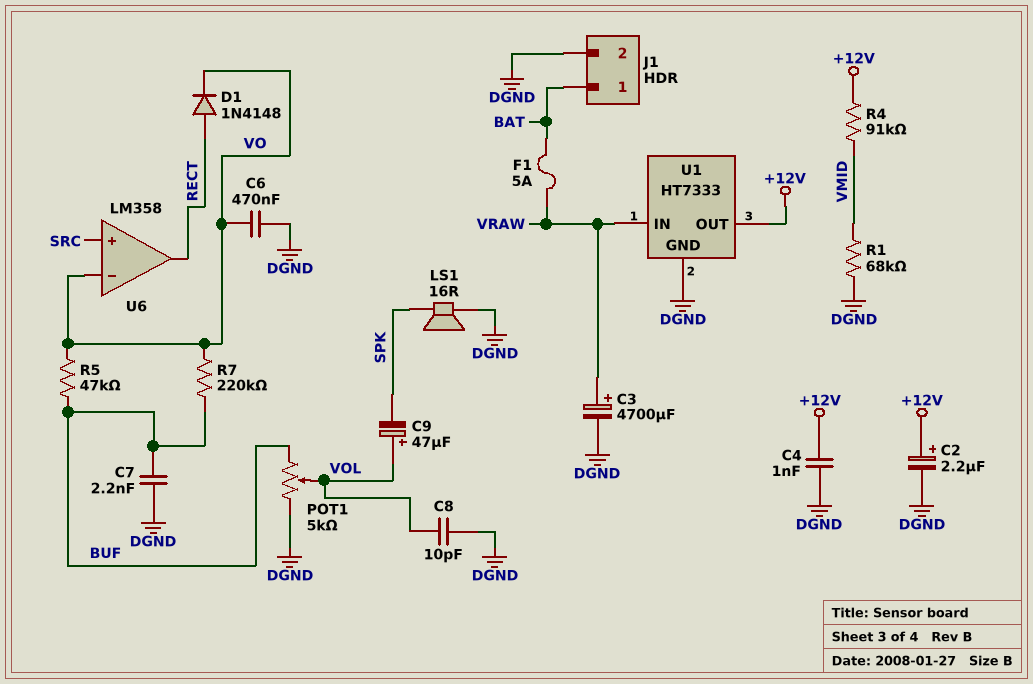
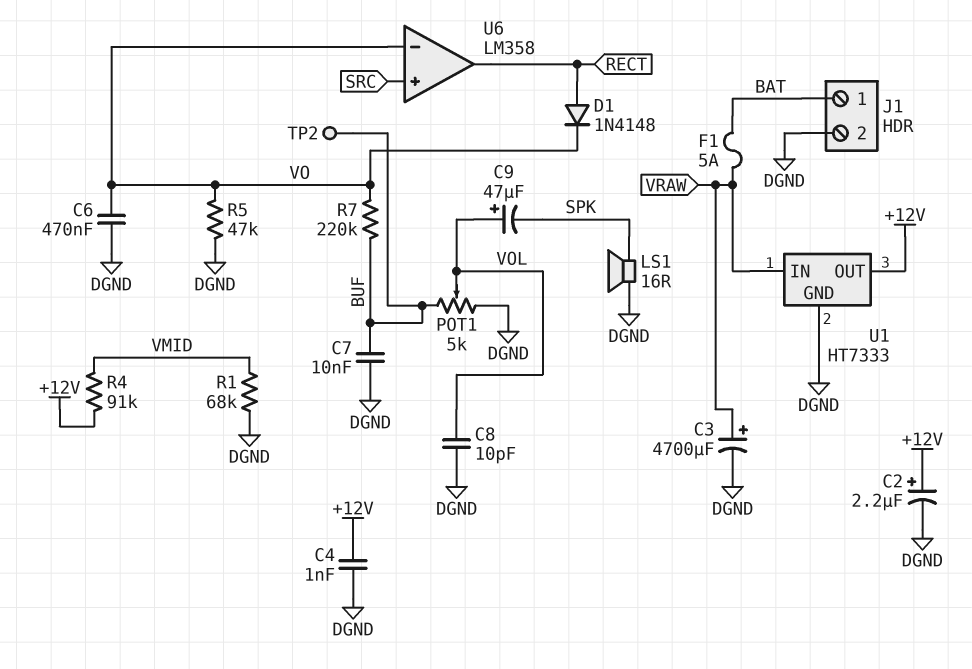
C7: 2.2nF (BUF, DGND) -> 10nF (BUF, DGND)
R5: 47k (BUF, VO) -> 47k (DGND, VO)
TP2: none -> test point (BUF)

